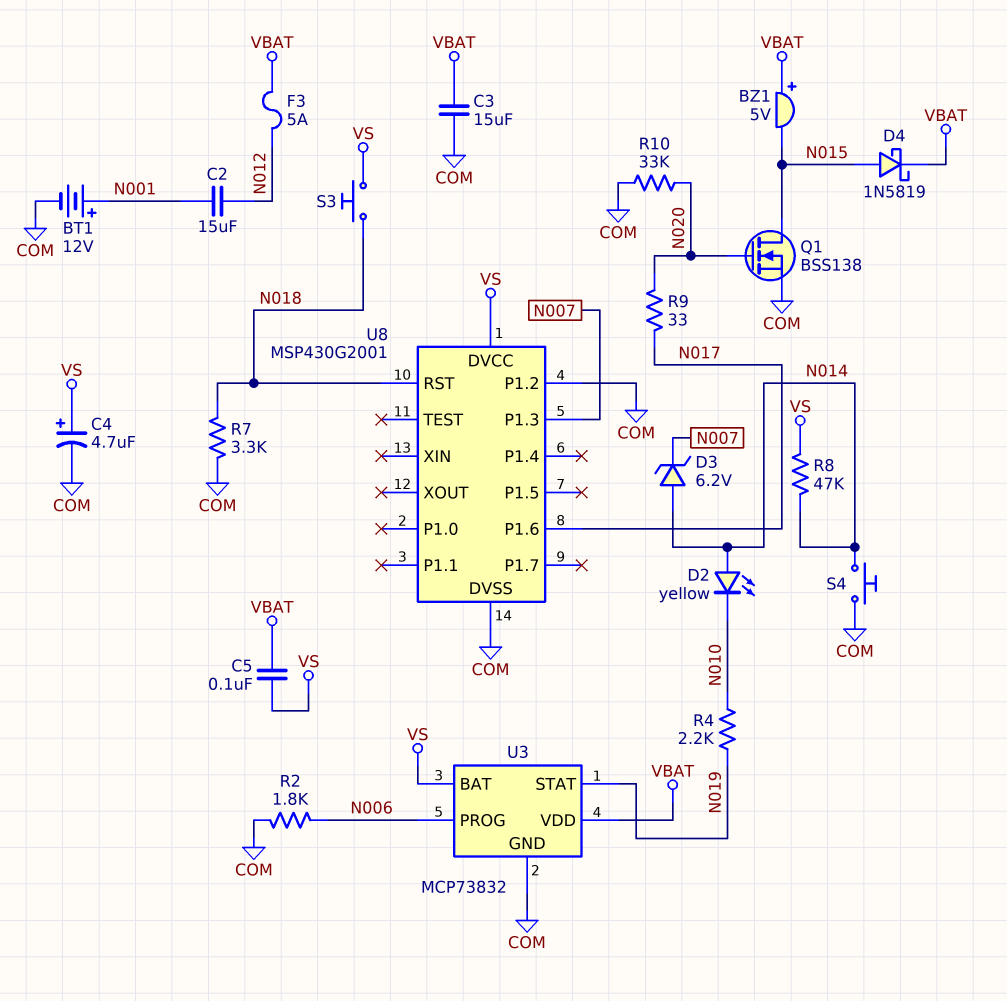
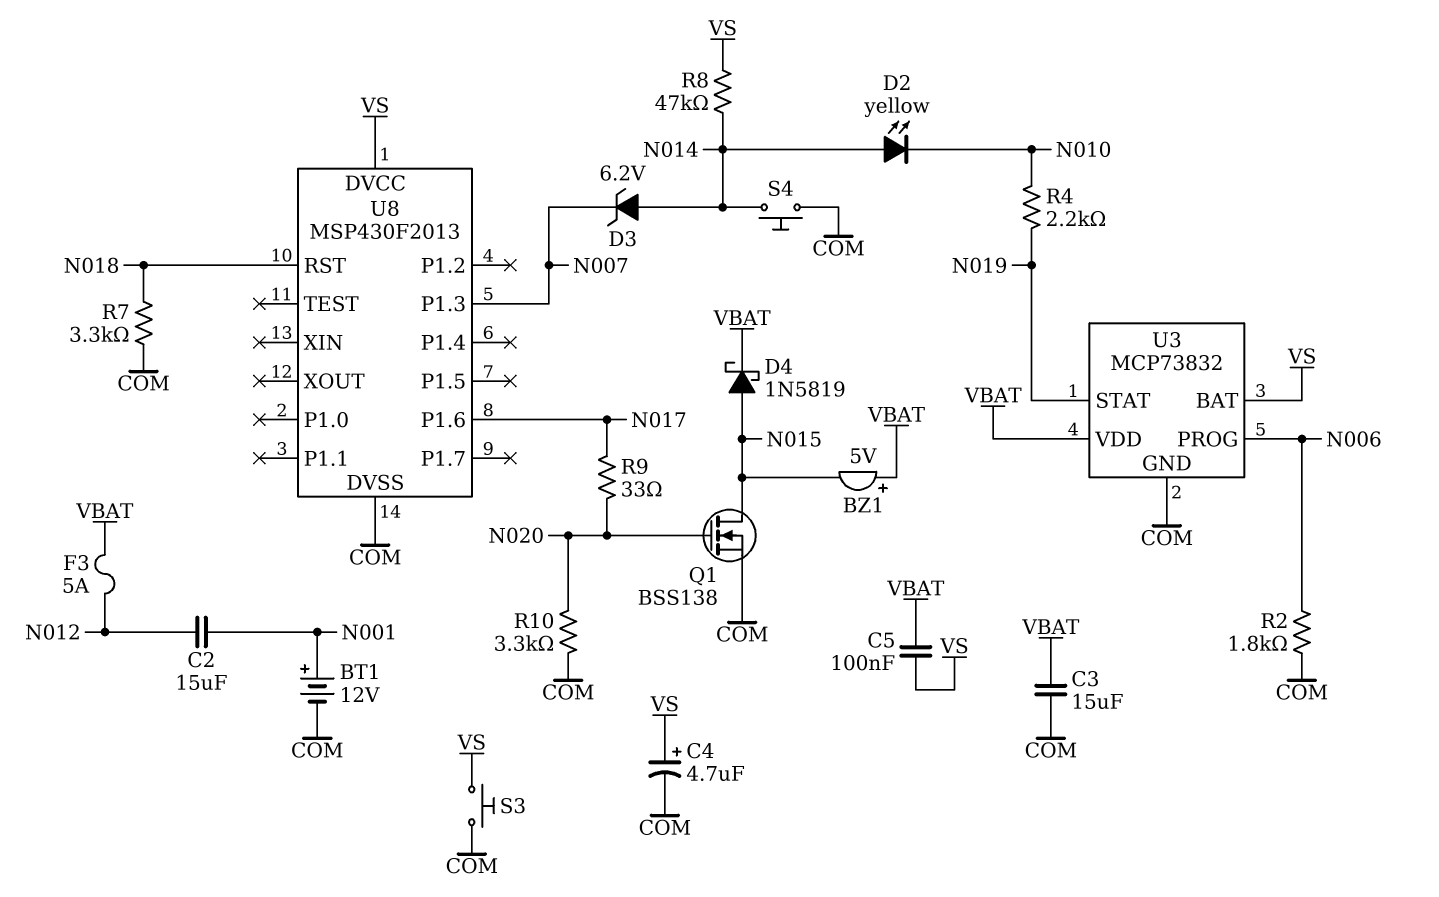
R10: 33k (COM, N020) -> 3.3k (COM, N020)
S3: button (N018, VS) -> button (COM, VS)
U8: MSP430G2001 -> MSP430F2013
U8 pin P1.2: COM -> none

